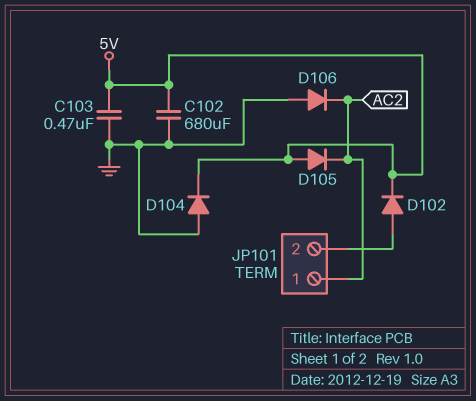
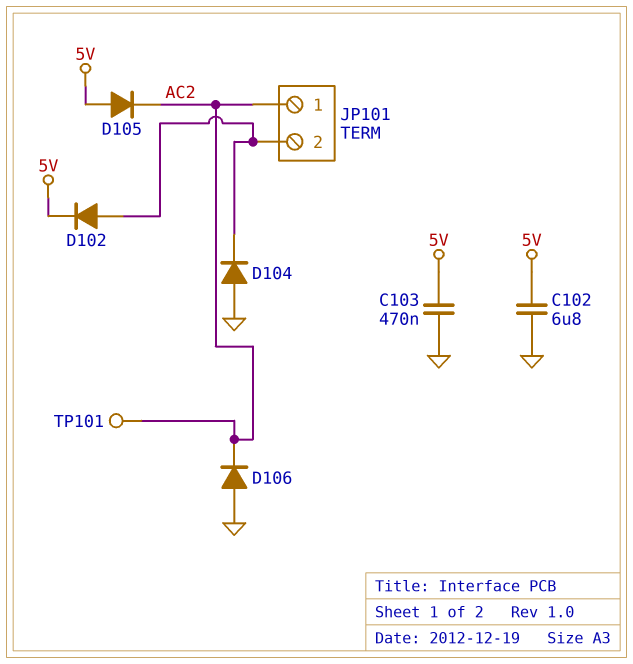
C102: 680uF (5V, GND) -> 6.8uF (5V, GND)
D104: diode (A GND, K 5V) -> diode (A GND, K JP101/2)
TP101: none -> test point (AC2)

